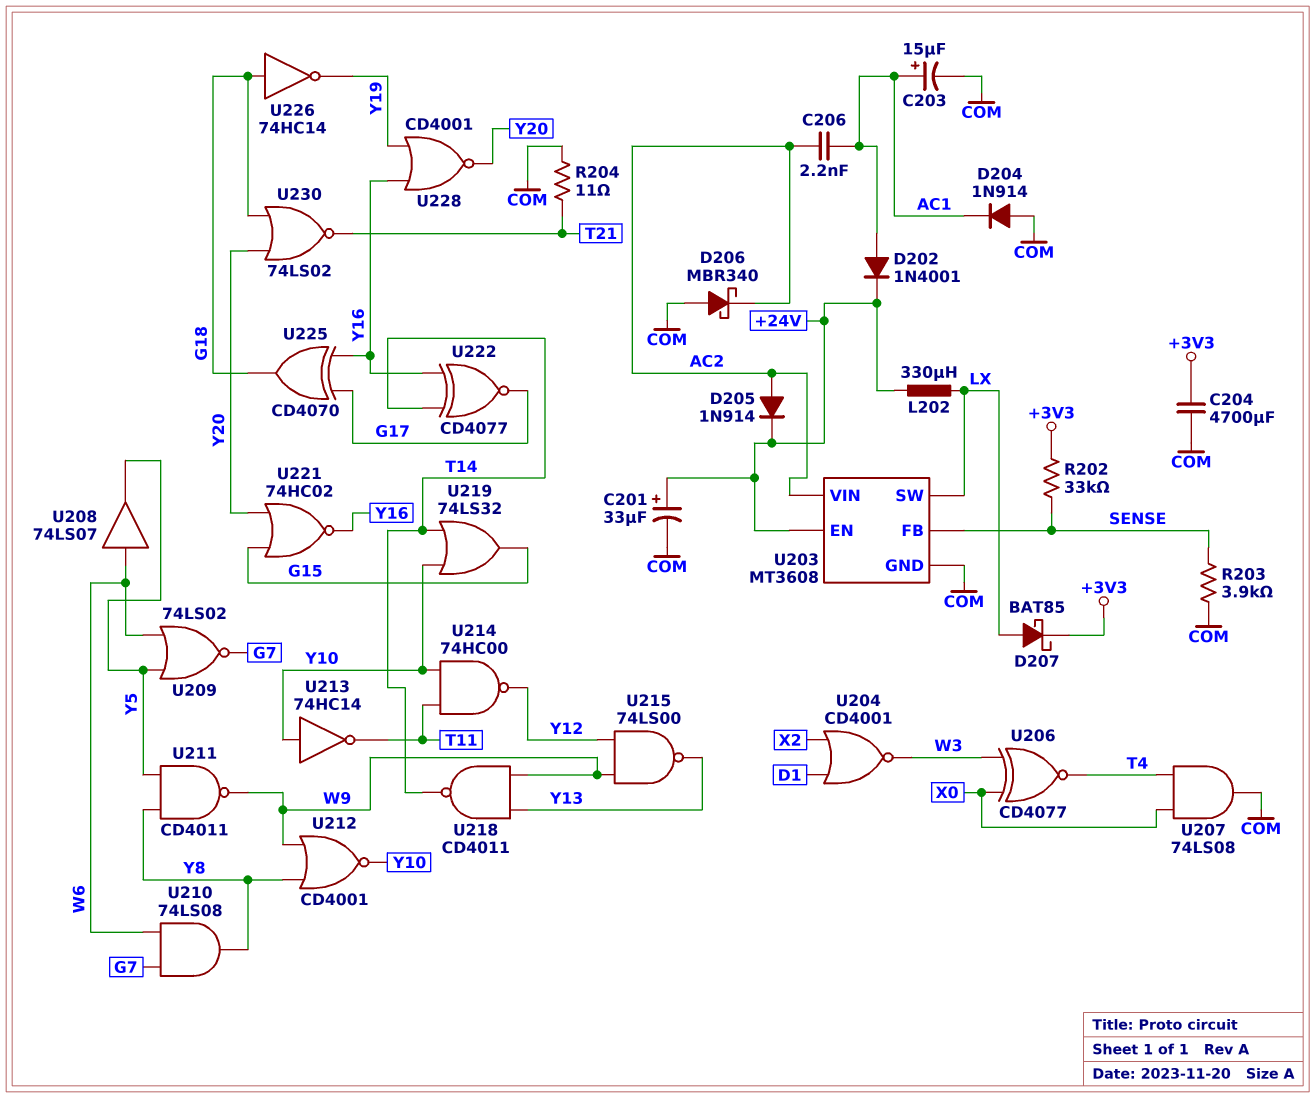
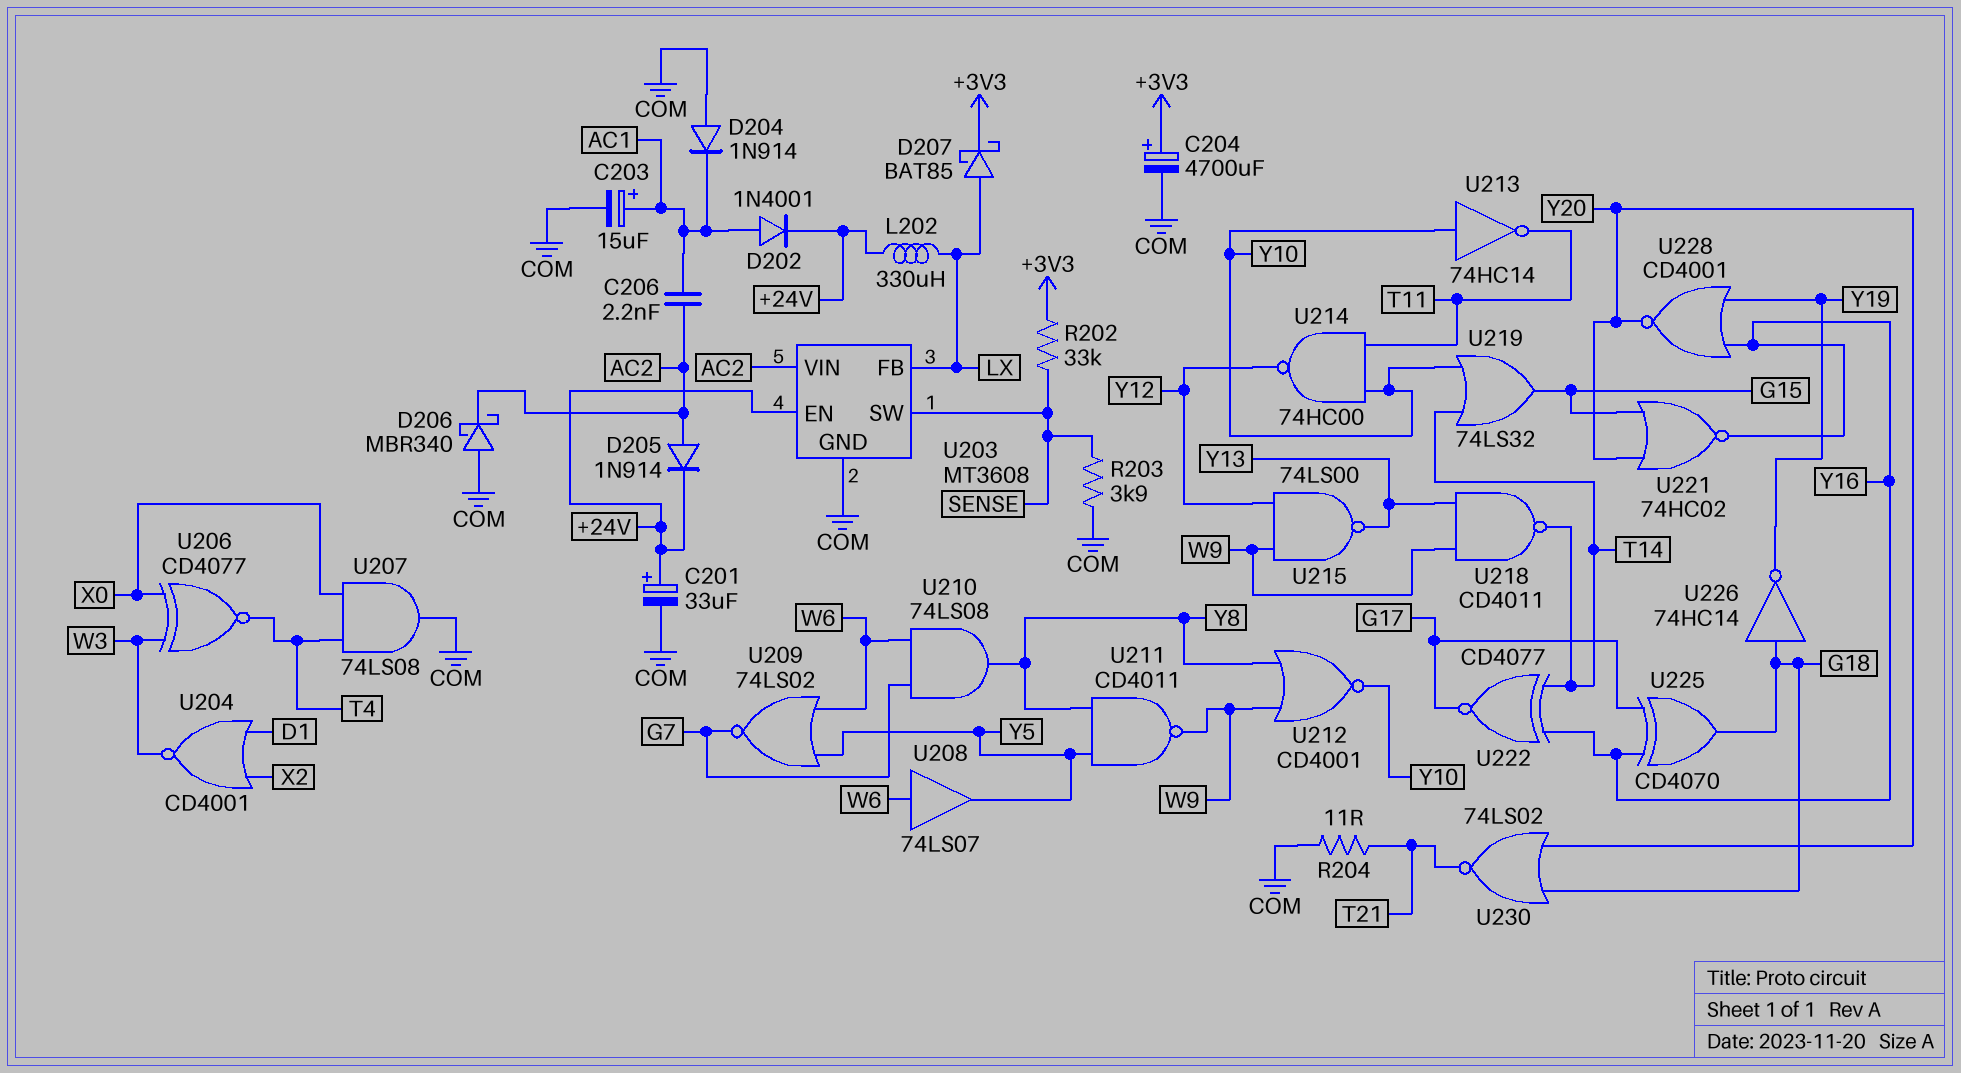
C204: 4700uF (+3V3, COM) -> 4700uF (plus +3V3, minus COM)
U203 pin FB: SENSE -> LX
U203 pin SW: LX -> SENSE

